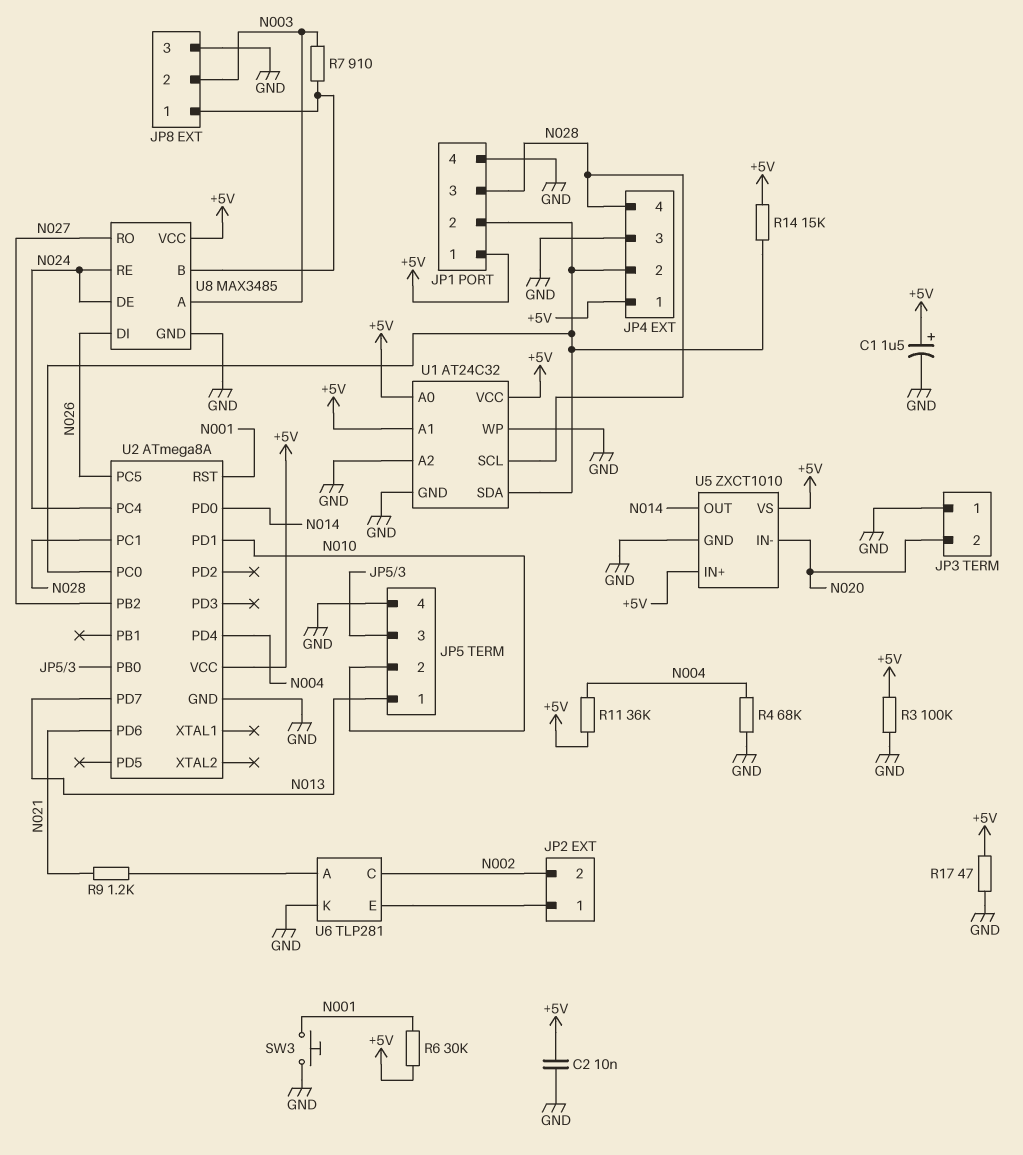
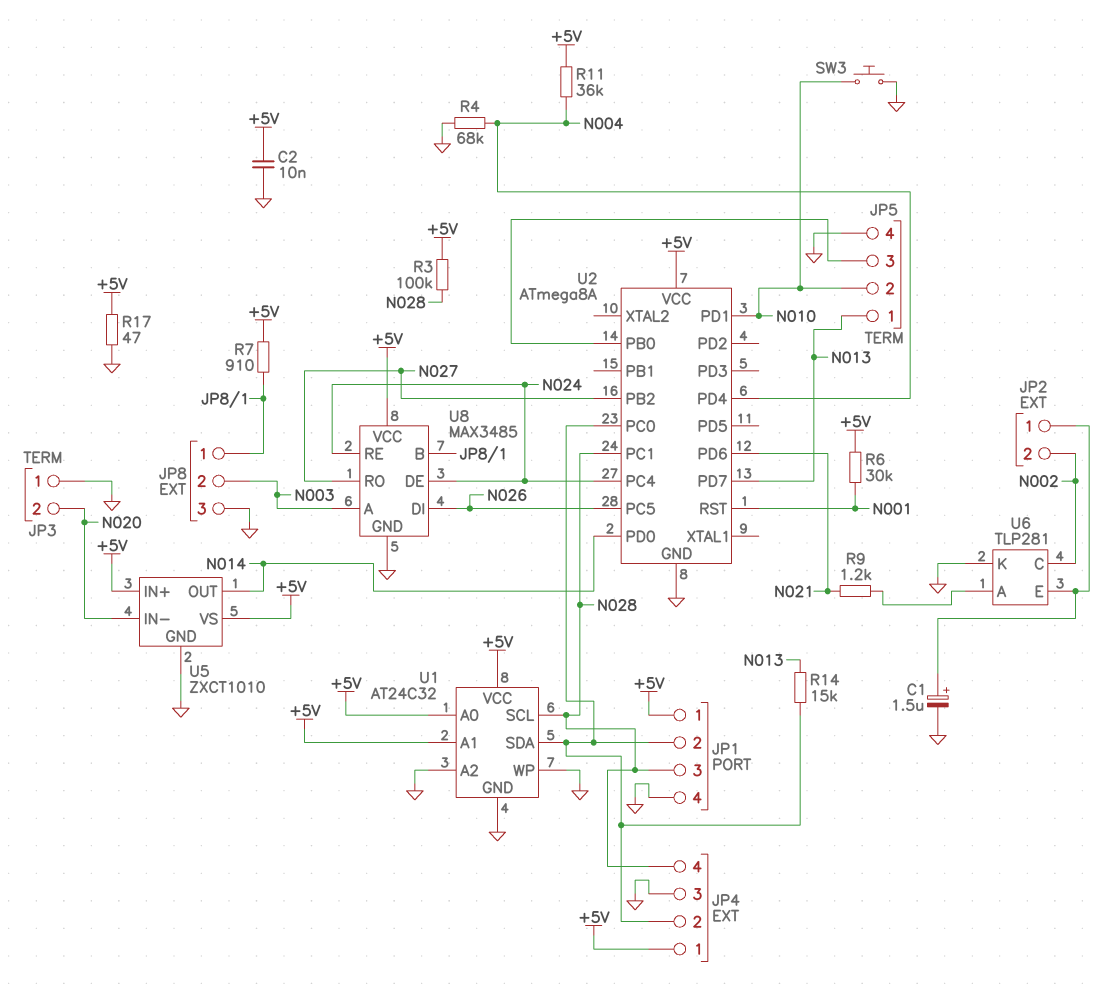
C1: 1.5uF (plus +5V, minus GND) -> 1.5uF (plus JP2/1, minus GND)
R3: 100k (+5V, GND) -> 100k (+5V, N028)
R7: 910 (JP8/1, N003) -> 910 (+5V, JP8/1)
R14: 15k (+5V, JP1/2) -> 15k (JP1/2, N013)
SW3: button (GND, N001) -> button (GND, N010)

